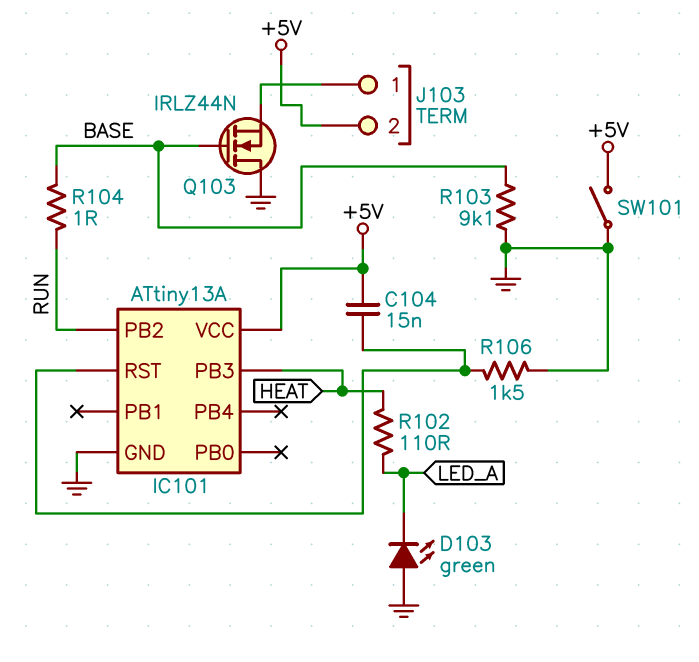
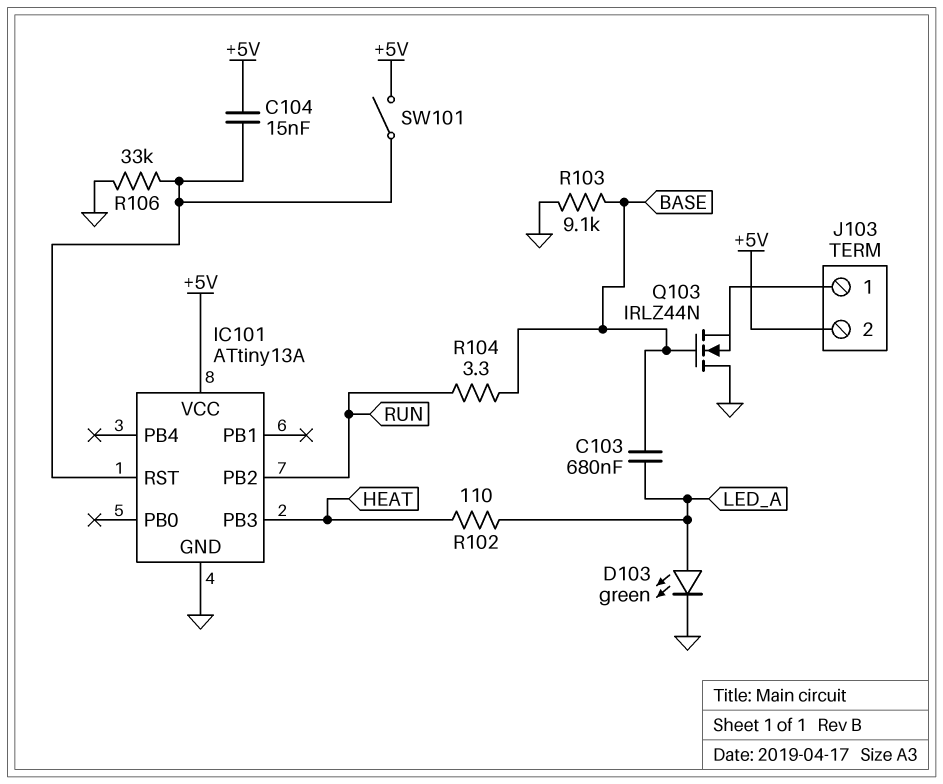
C103: none -> 680nF (BASE, LED_A)
D103: LED green (A GND, K LED_A) -> LED green (A LED_A, K GND)
R104: 1 (BASE, RUN) -> 3.3 (BASE, RUN)
R106: 1.5k (GND, IC101/RST) -> 33k (GND, IC101/RST)
SW101: switch (+5V, GND) -> switch (+5V, IC101/RST)

